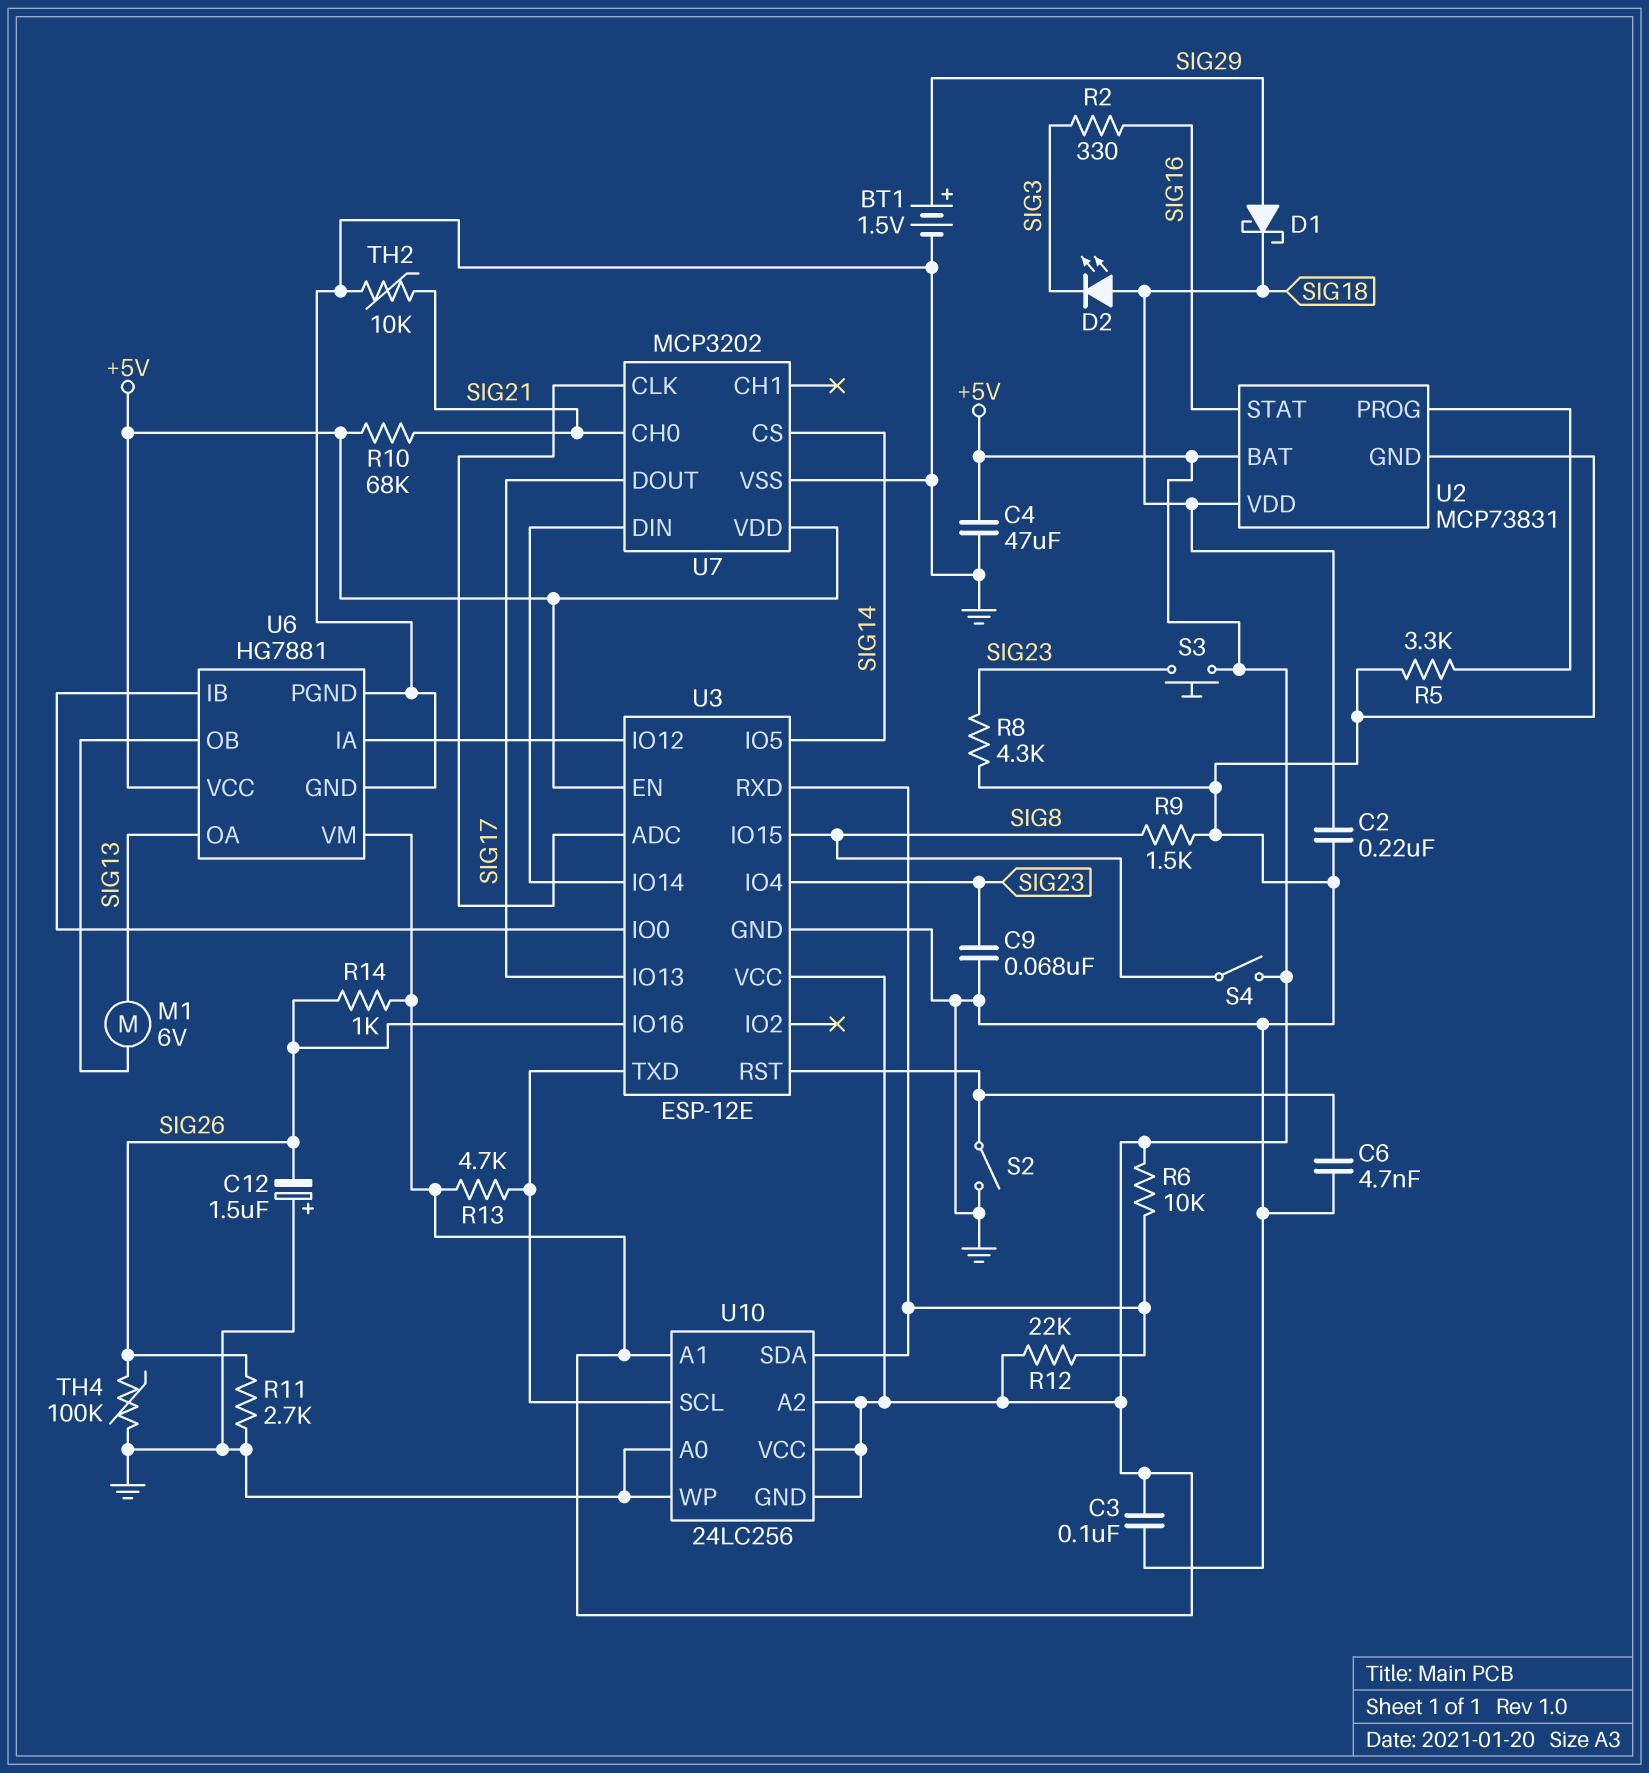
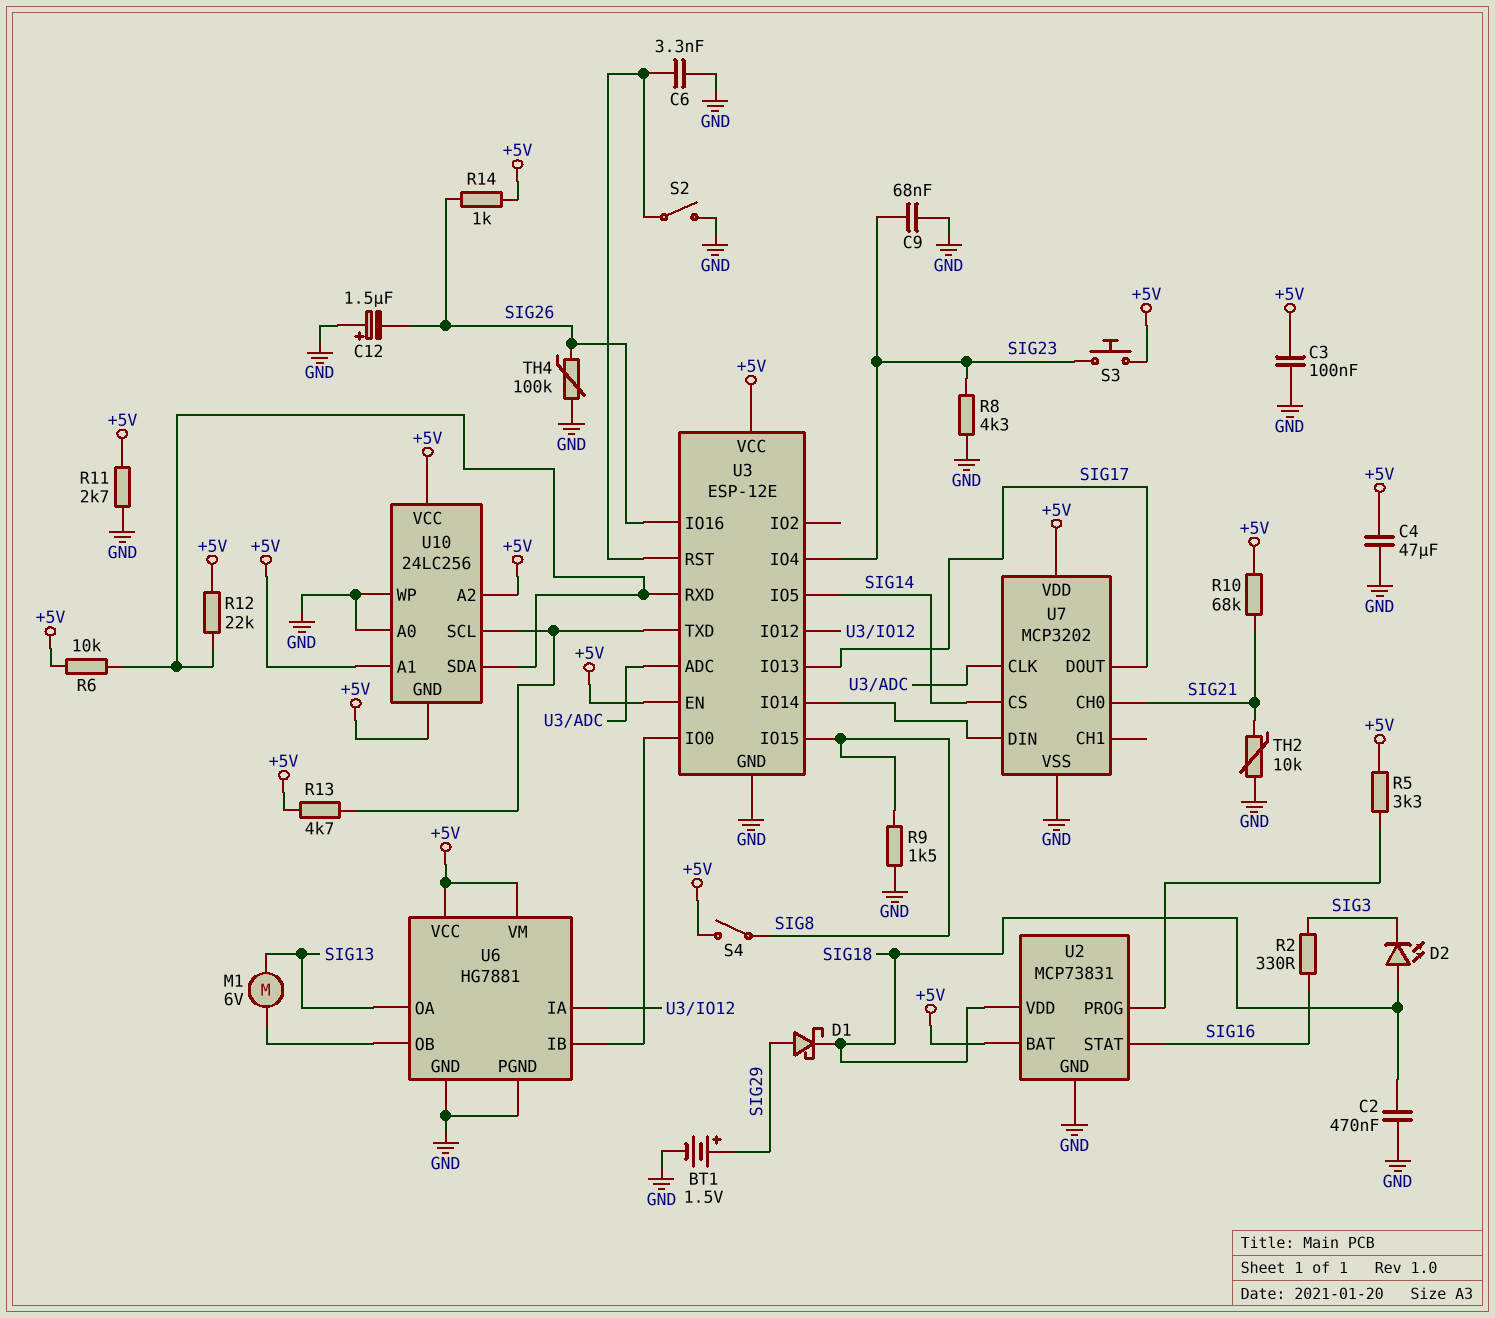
C2: 220nF (GND, SIG18) -> 470nF (GND, SIG18)
C6: 4.7nF (GND, U3/RST) -> 3.3nF (GND, U3/RST)
R5: 3.3k (GND, U2/PROG) -> 3.3k (+5V, U2/PROG)
R11: 2.7k (GND, SIG26) -> 2.7k (+5V, GND)

